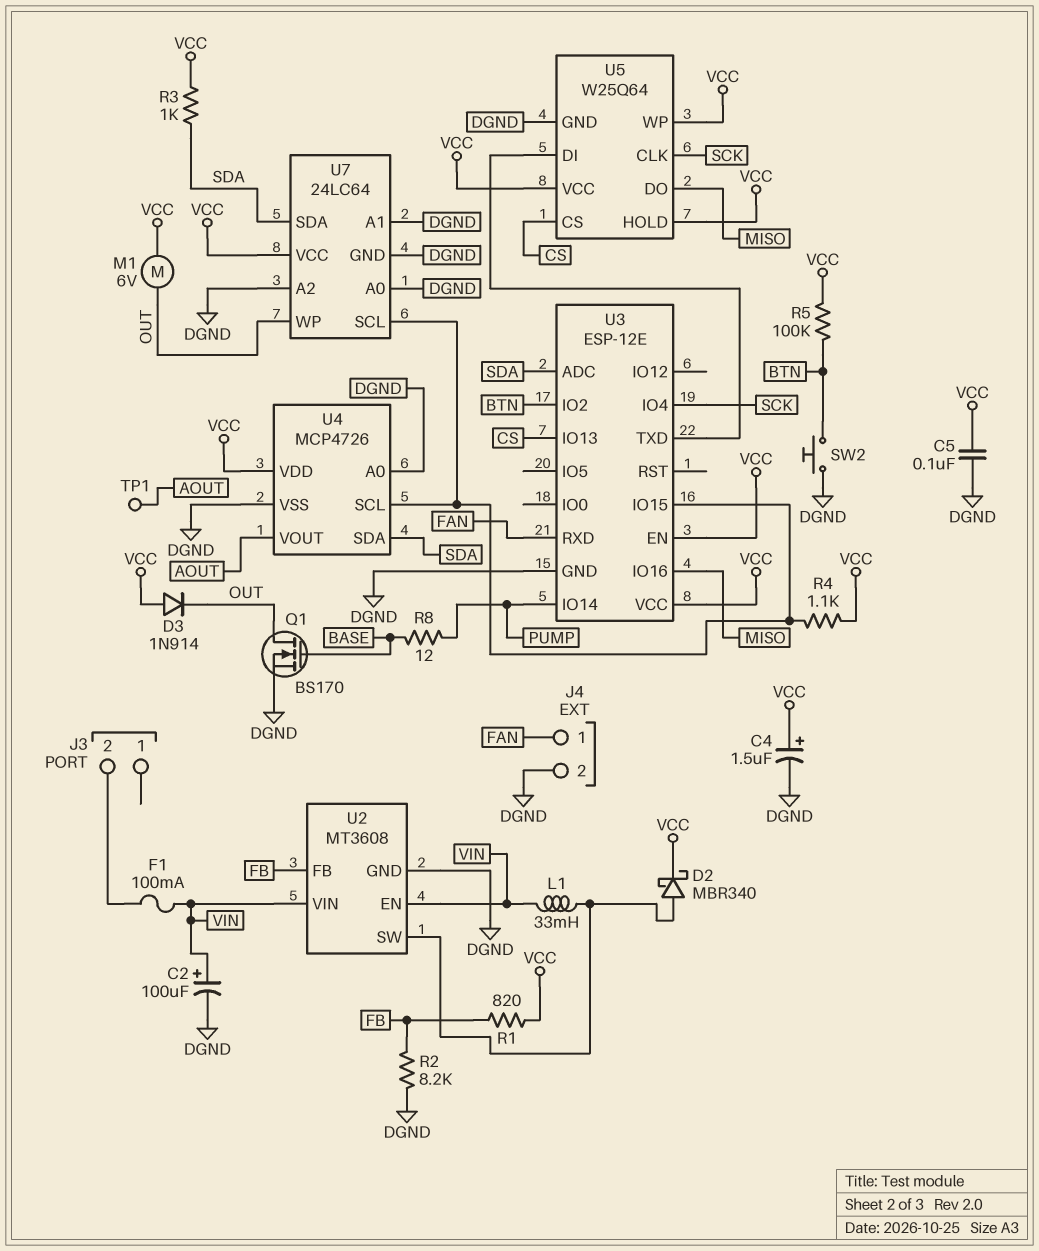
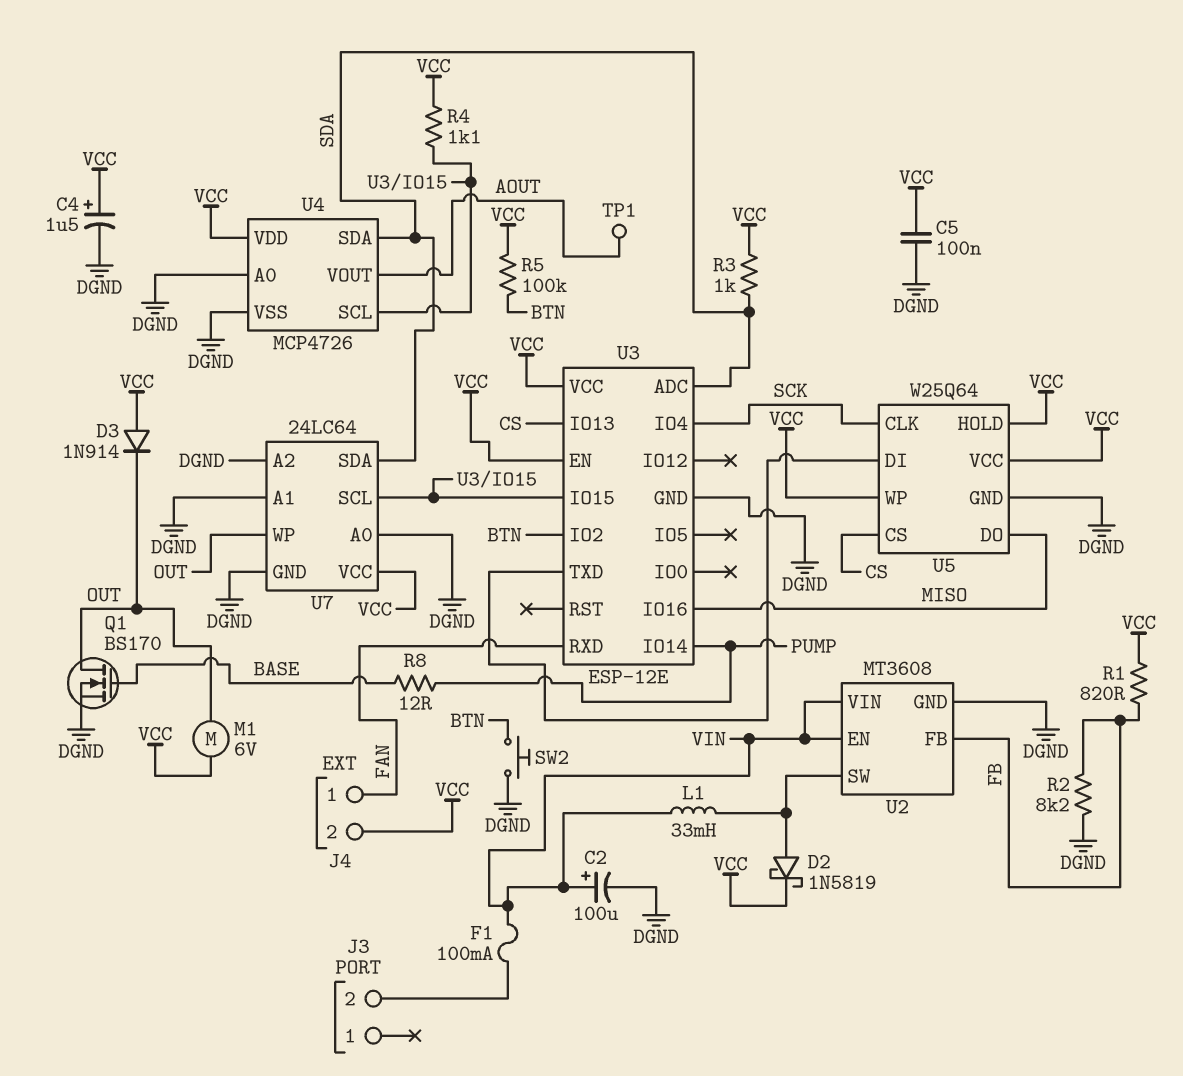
D2: schottky MBR340 (A U2/SW, K VCC) -> schottky 1N5819 (A U2/SW, K VCC)
J4 pin 2: DGND -> VCC

